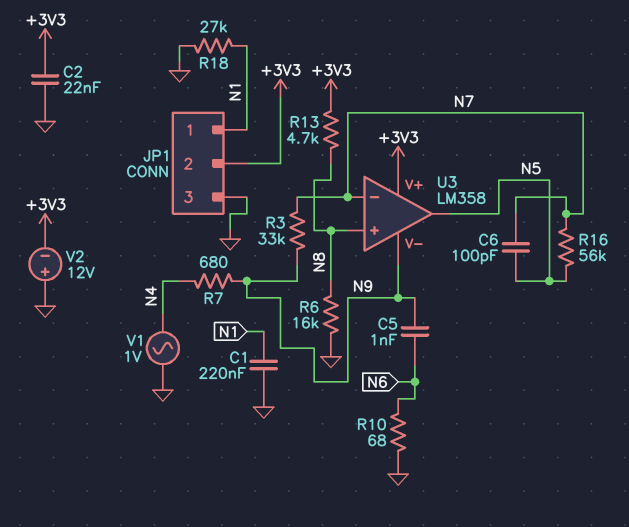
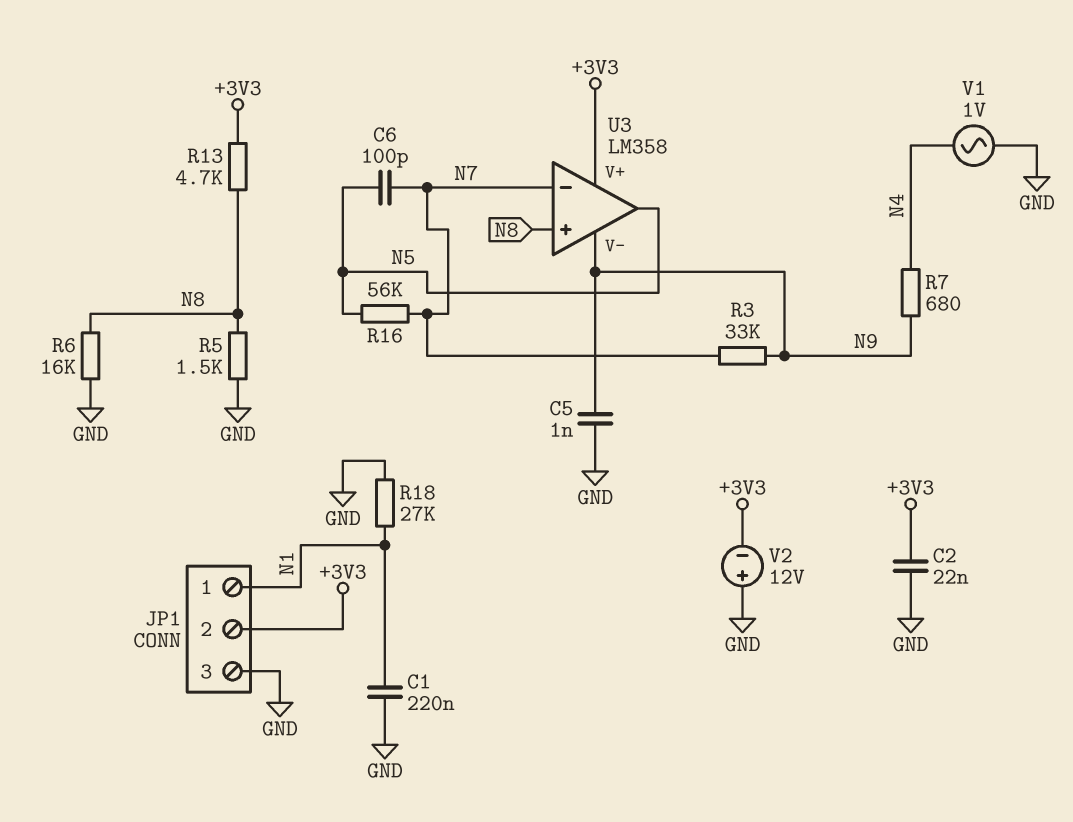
C5: 1nF (N6, N9) -> 1nF (GND, N9)
R5: none -> 1.5k (GND, N8)
R10: 68 (GND, N6) -> none

